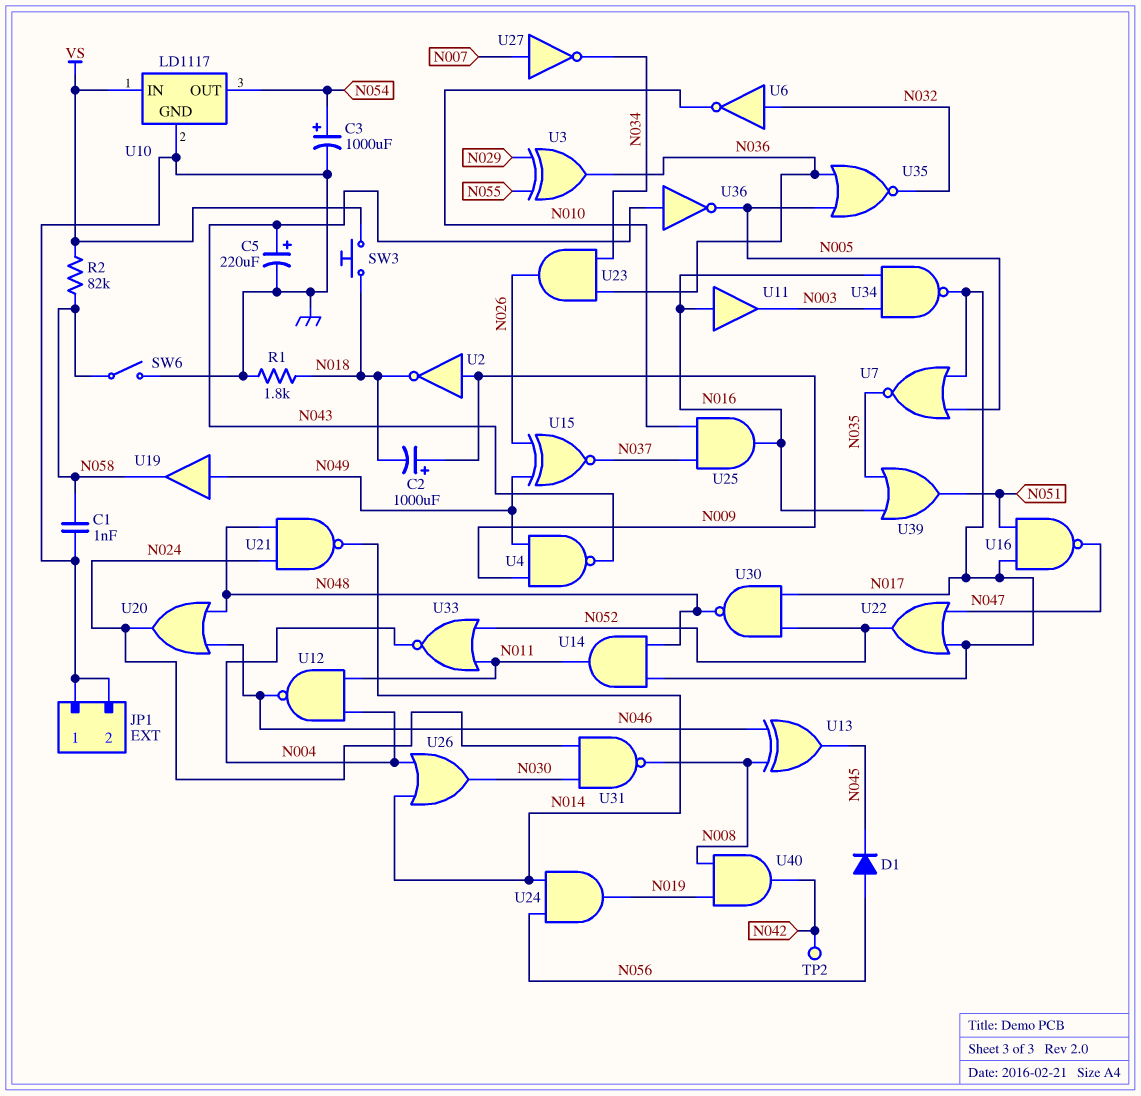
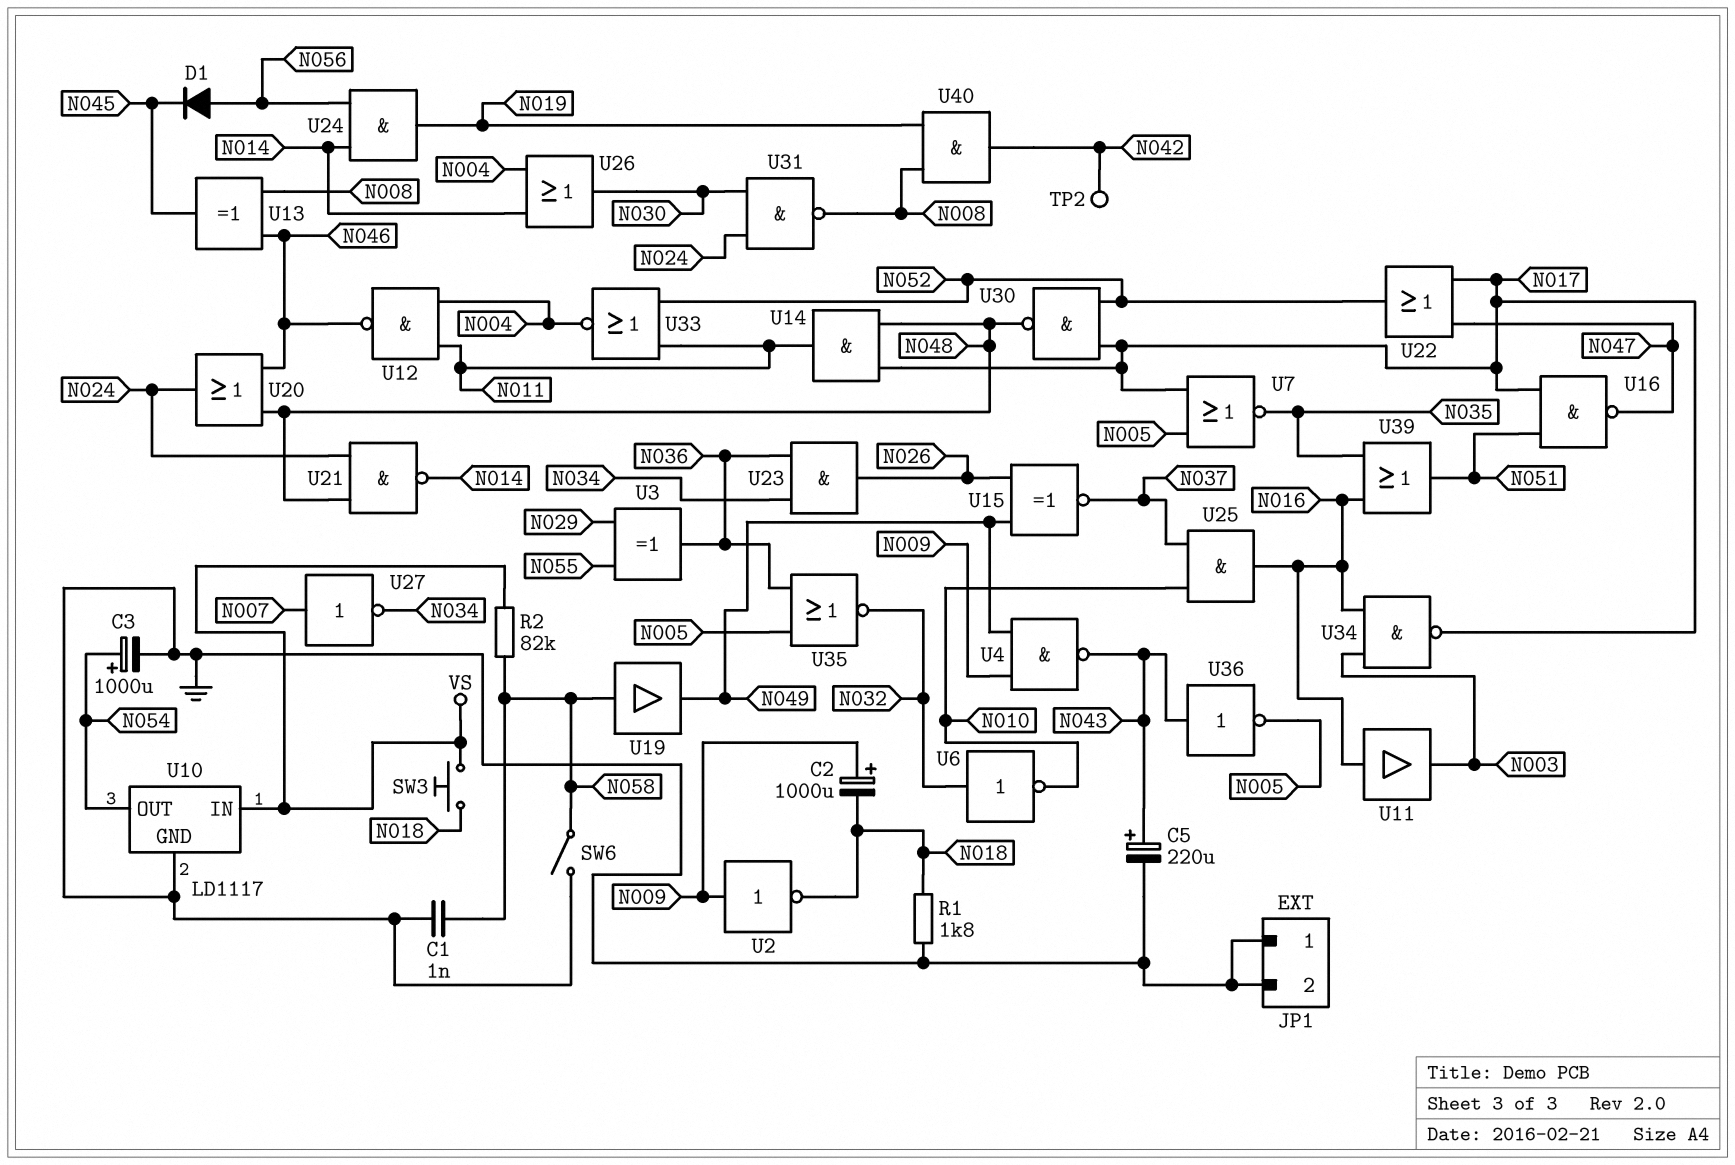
U19: buffer (in N049, out N058) -> buffer (in N058, out N049)

